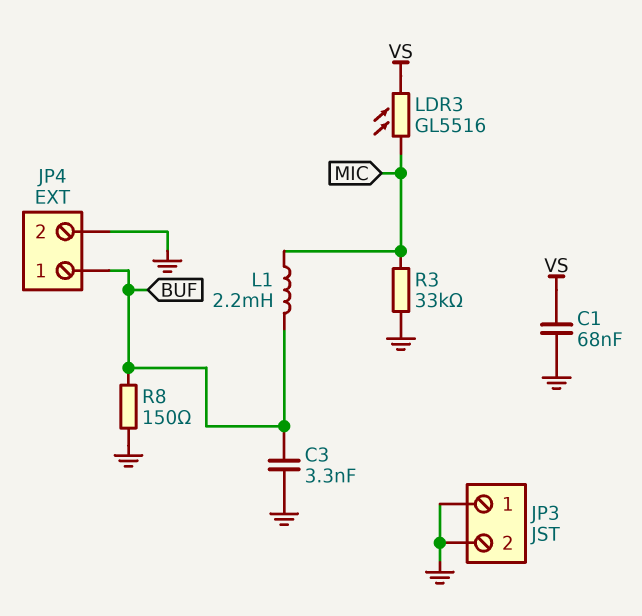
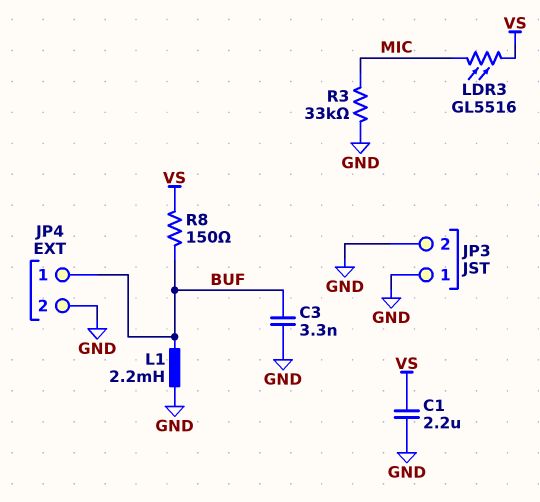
C1: 68nF (GND, VS) -> 2.2uF (GND, VS)
L1: 2.2mH (BUF, MIC) -> 2.2mH (BUF, GND)
R8: 150 (BUF, GND) -> 150 (BUF, VS)

